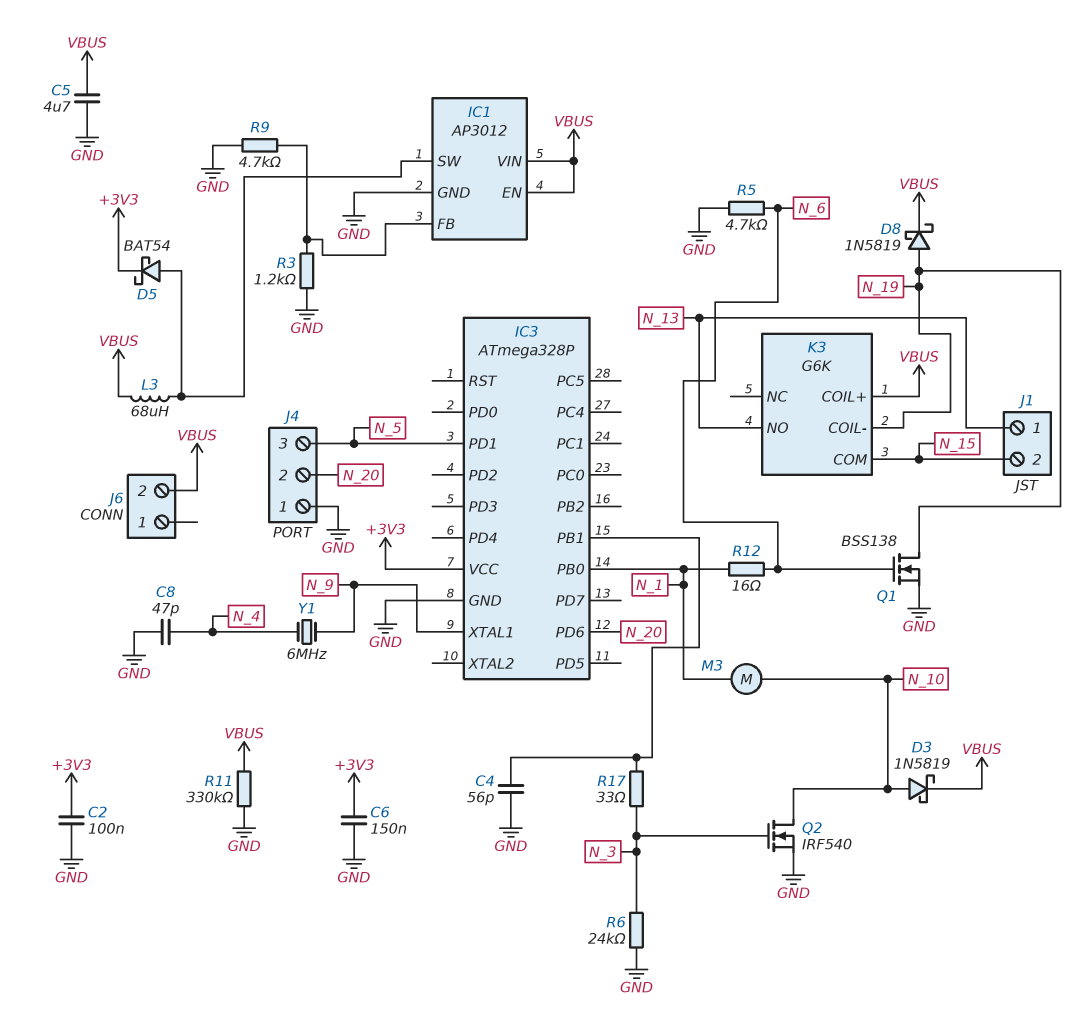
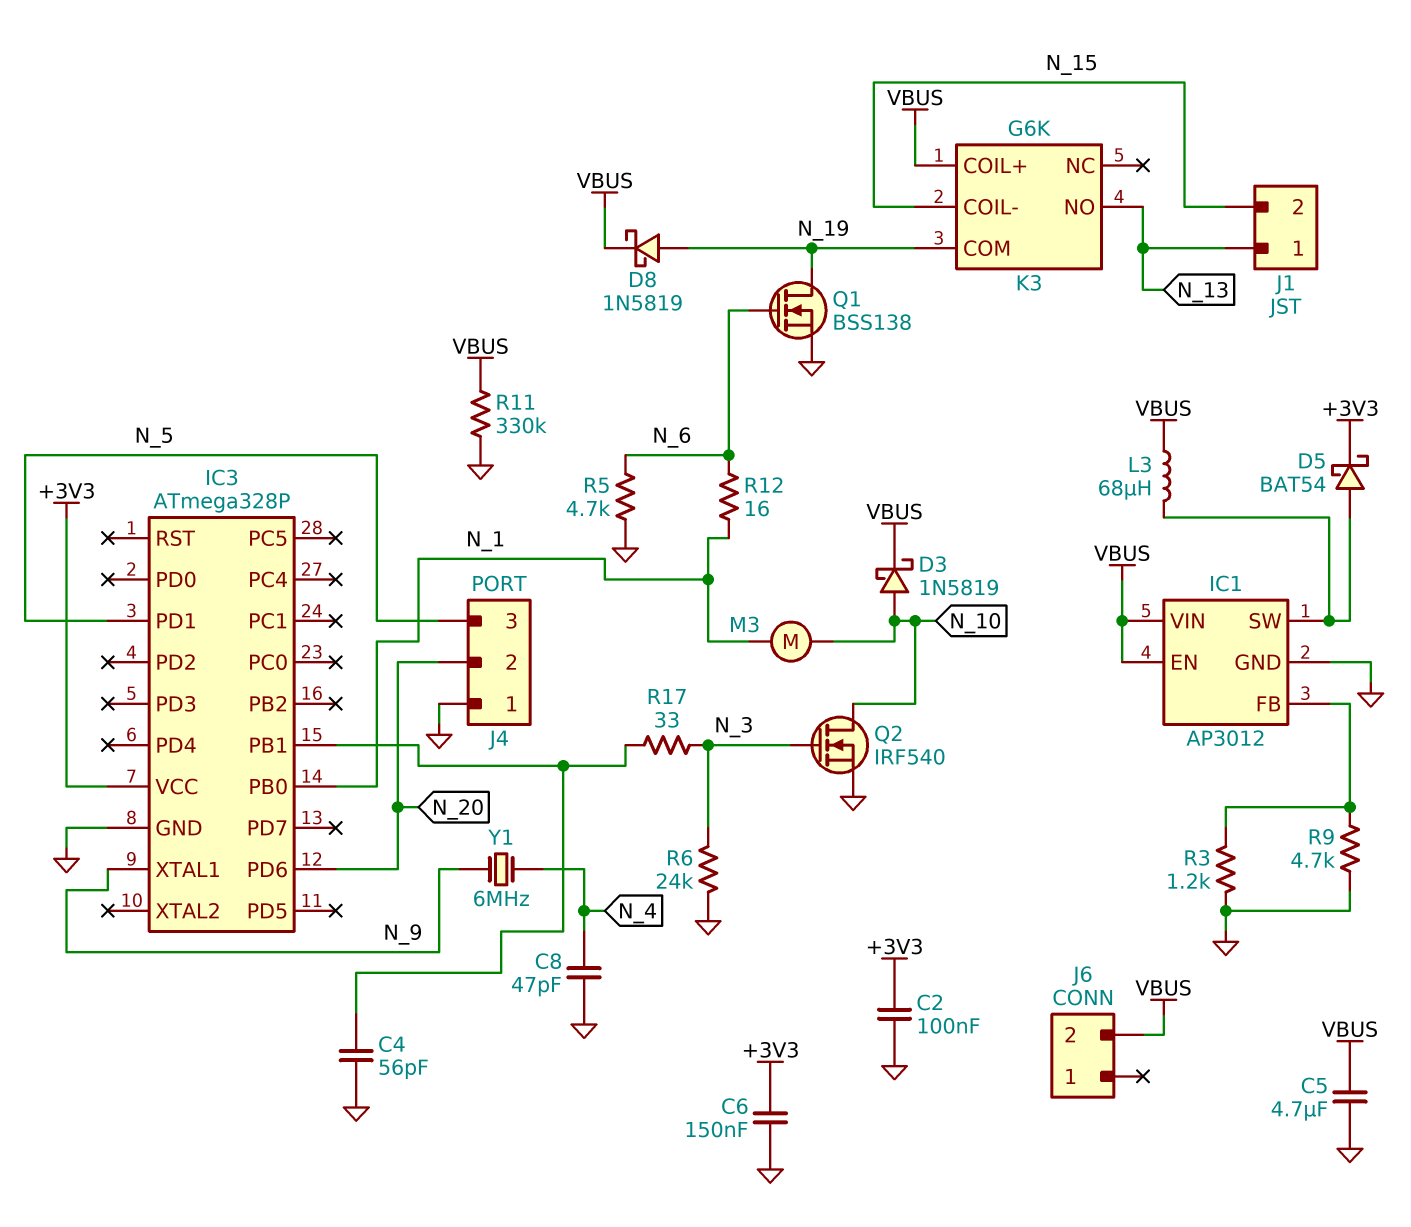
K3 pin COIL-: N_19 -> N_15
K3 pin COM: N_15 -> N_19

